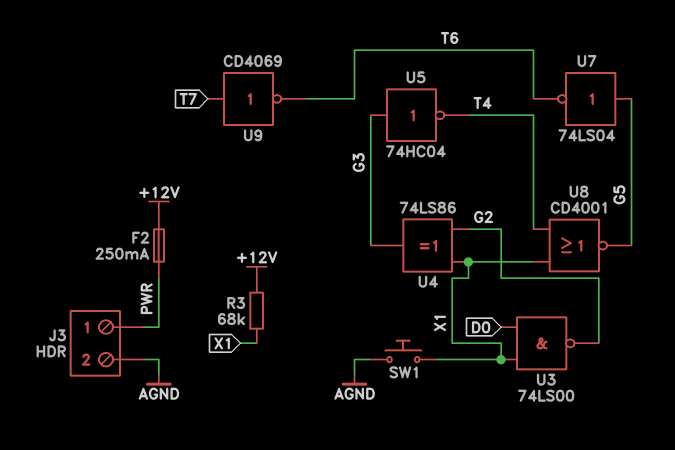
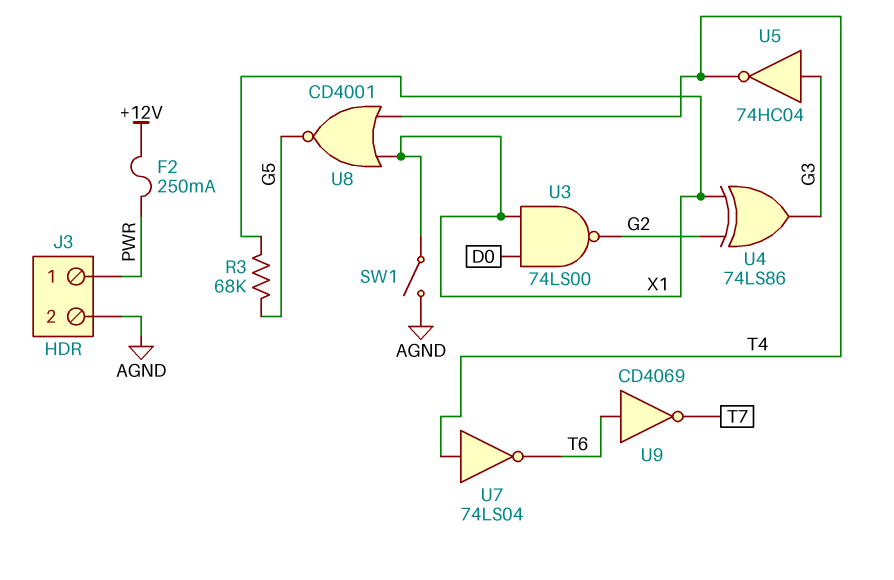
R3: 68k (+12V, X1) -> 68k (G5, X1)
SW1: button (AGND, X1) -> switch (AGND, X1)
U7: NOT 74LS04 (in G5, out T6) -> NOT 74LS04 (in T4, out T6)
U9: NOT CD4069 (in T7, out T6) -> NOT CD4069 (in T6, out T7)

